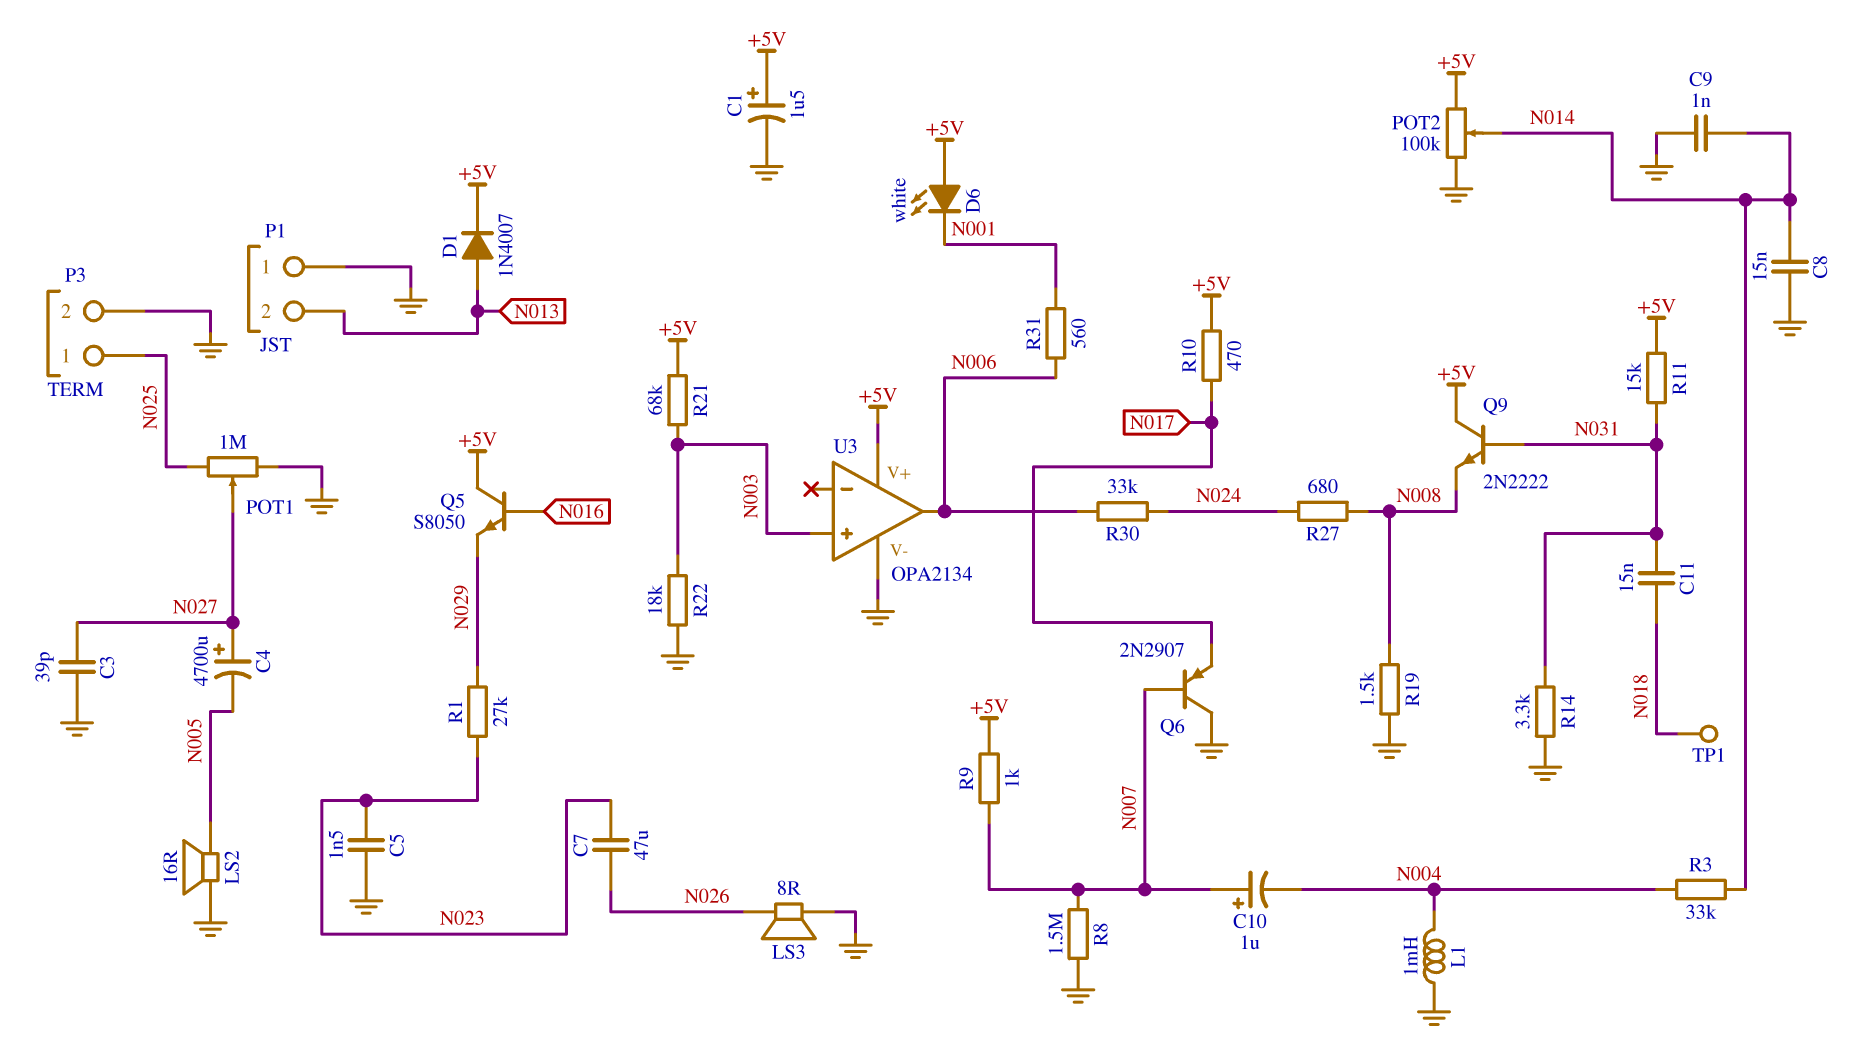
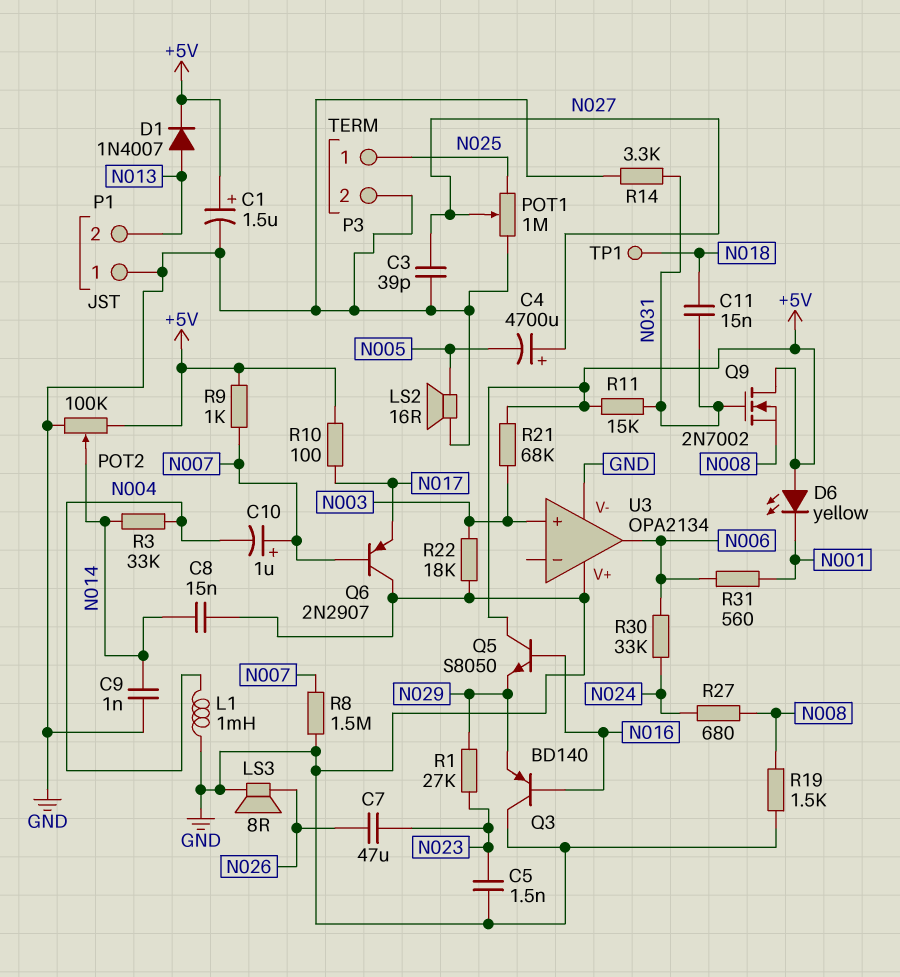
D6: LED white (A +5V, K N001) -> LED yellow (A +5V, K N001)
Q3: none -> PNP BD140 (B N016, C GND, E N029)
Q9: NPN 2N2222 (B N031, C +5V, E N008) -> NMOS 2N7002 (G N031, D +5V, S N008)
R10: 470 (+5V, N017) -> 100 (+5V, N017)
U3 pin V+: +5V -> GND

